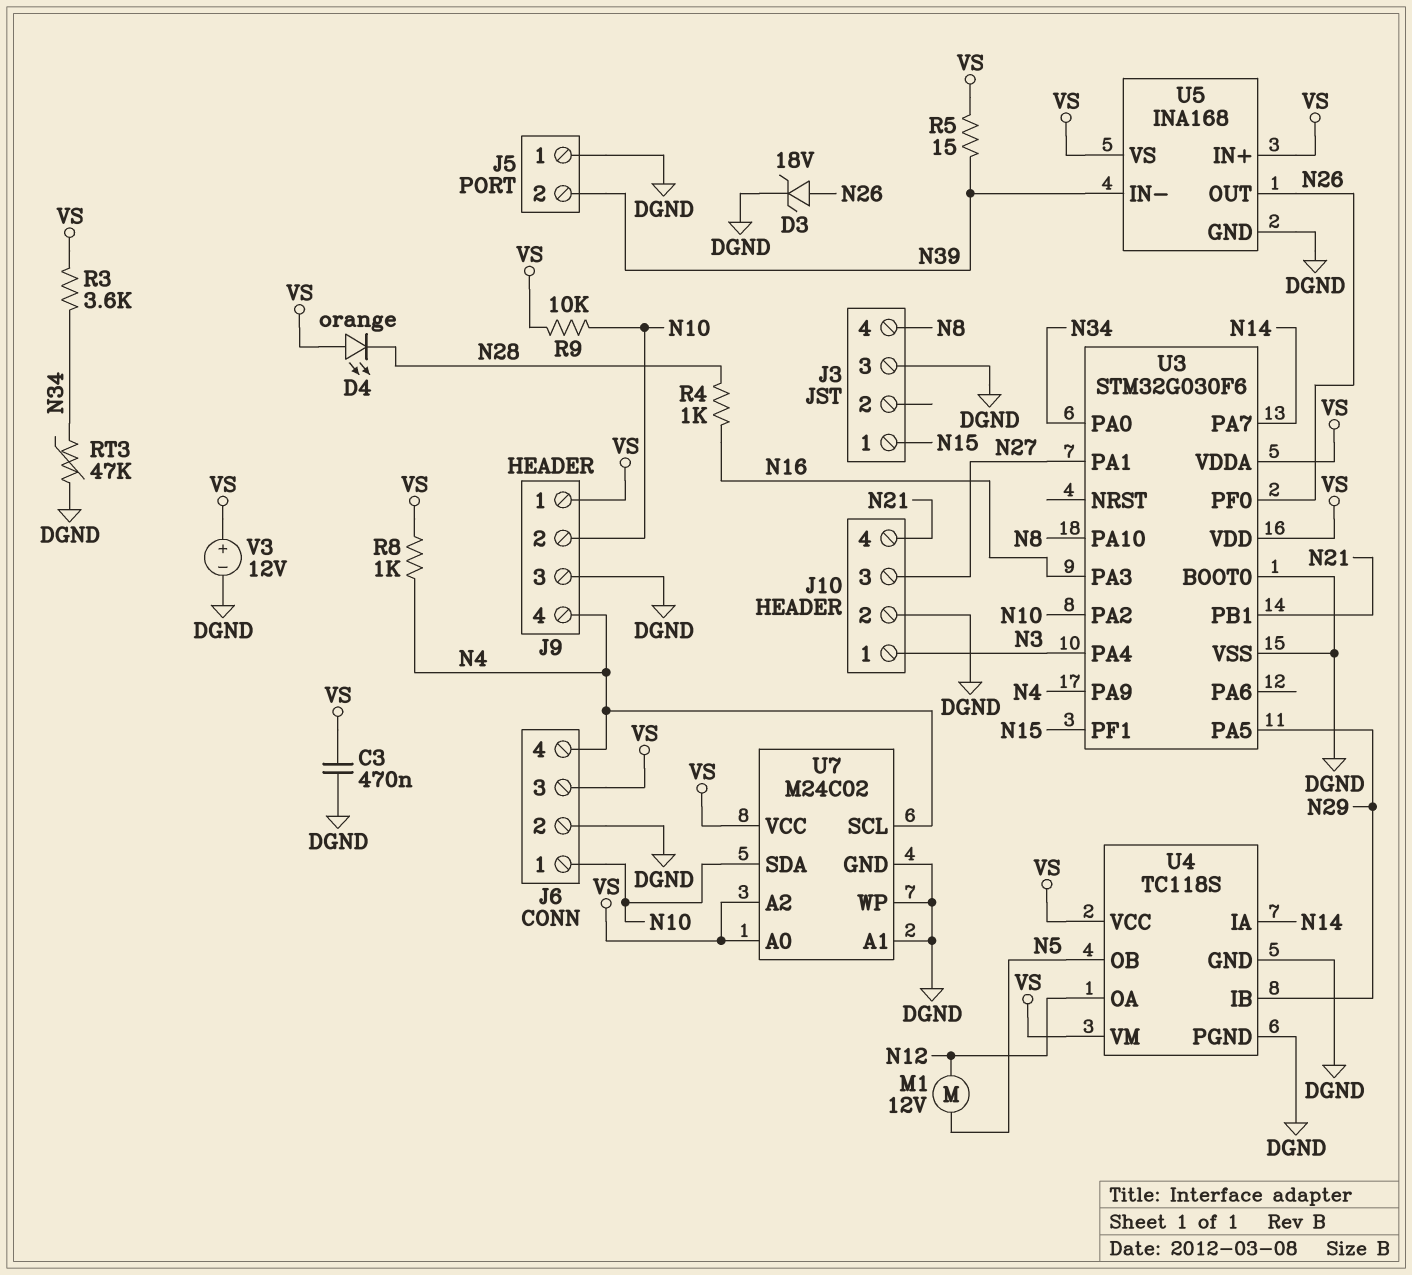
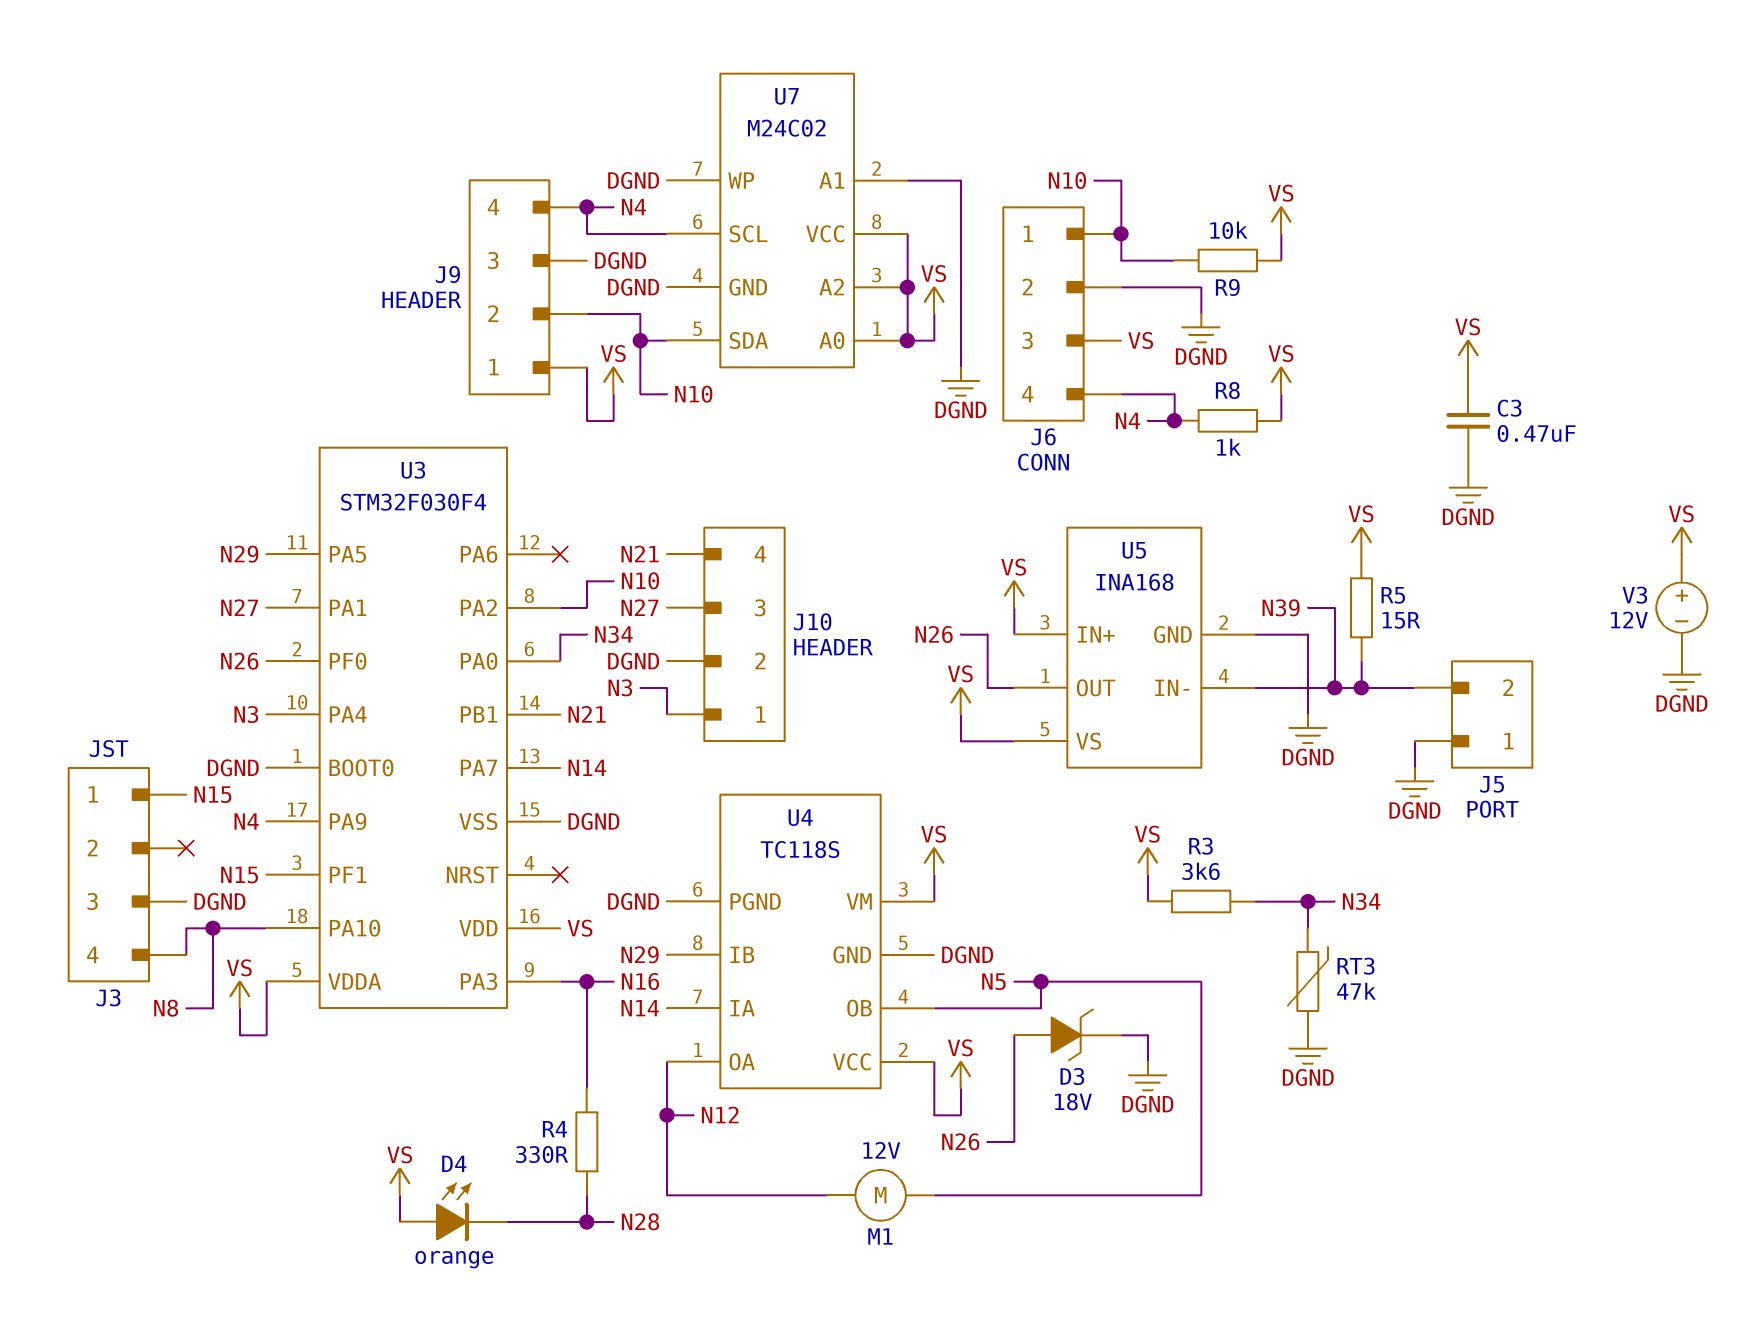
R4: 1k (N16, N28) -> 330 (N16, N28)
U3: STM32G030F6 -> STM32F030F4

